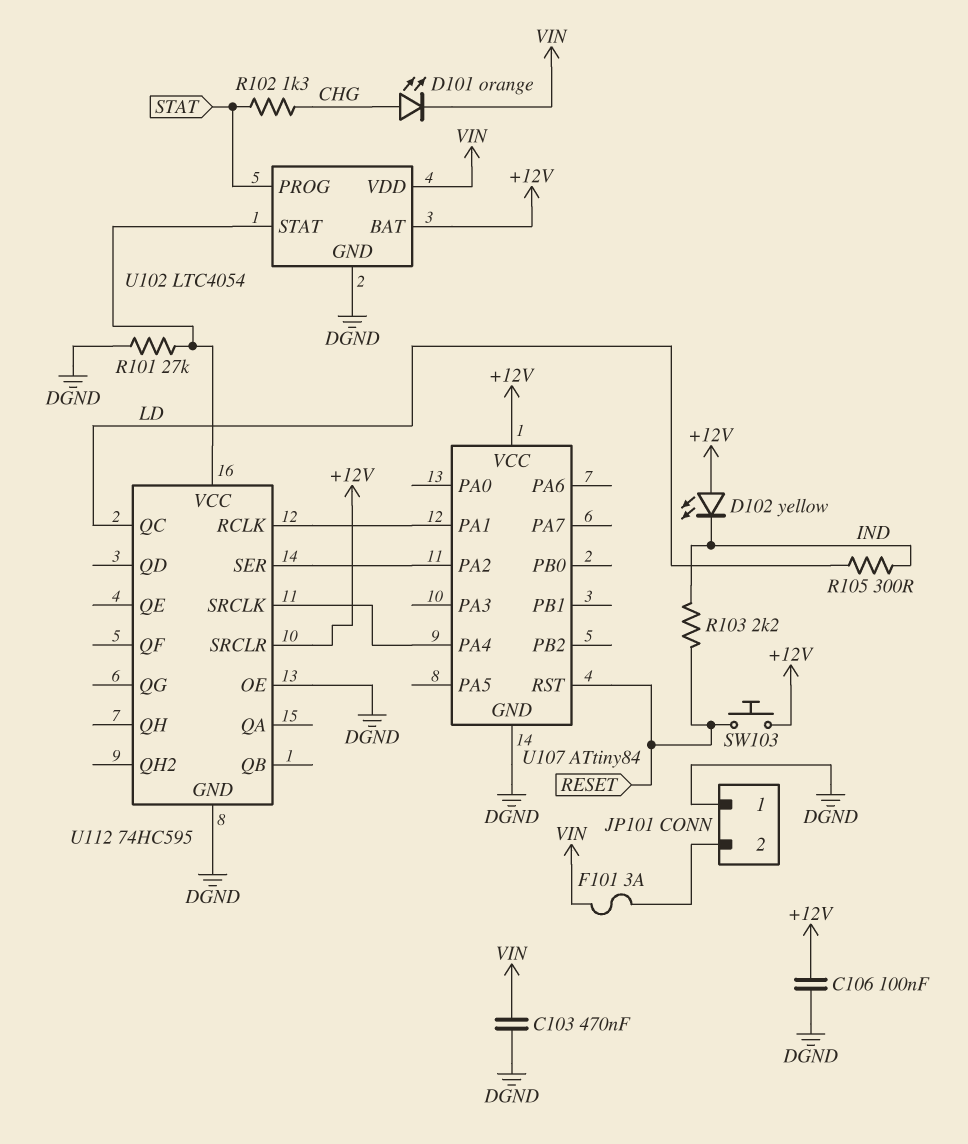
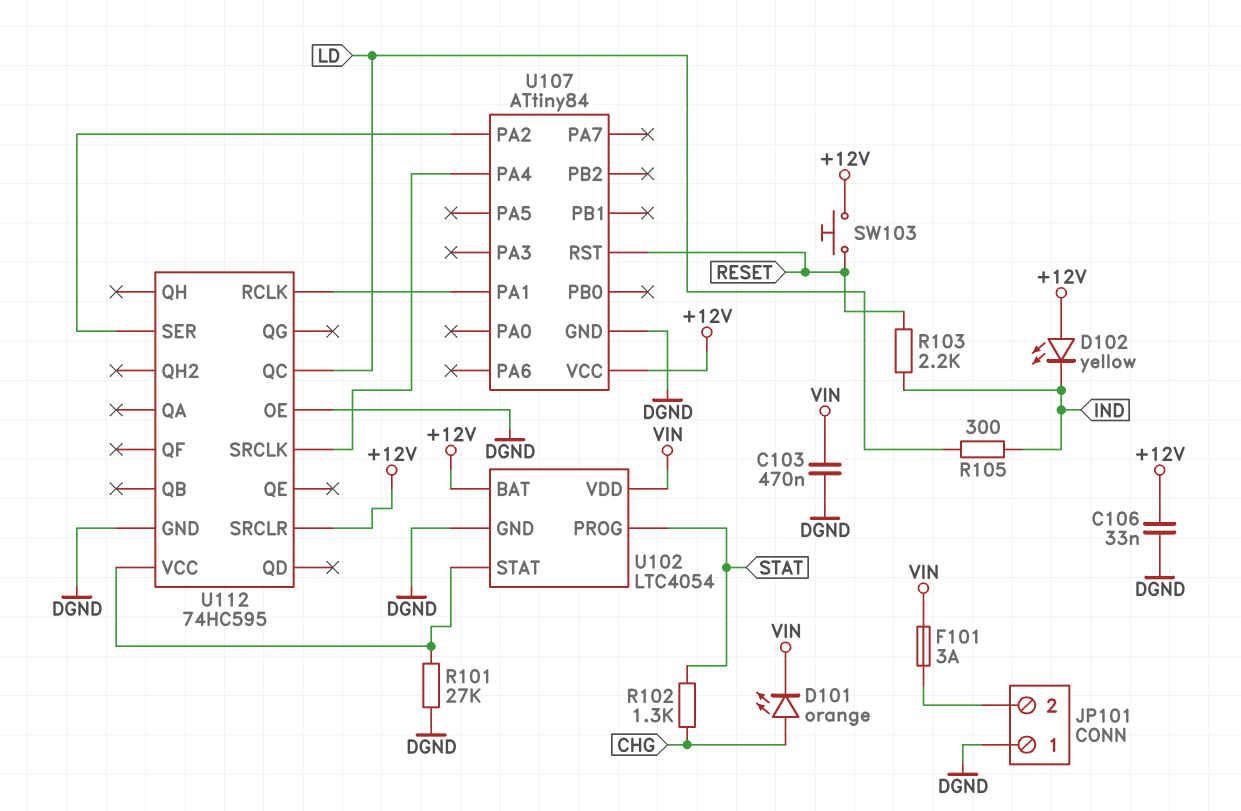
C106: 100nF (+12V, DGND) -> 33nF (+12V, DGND)

